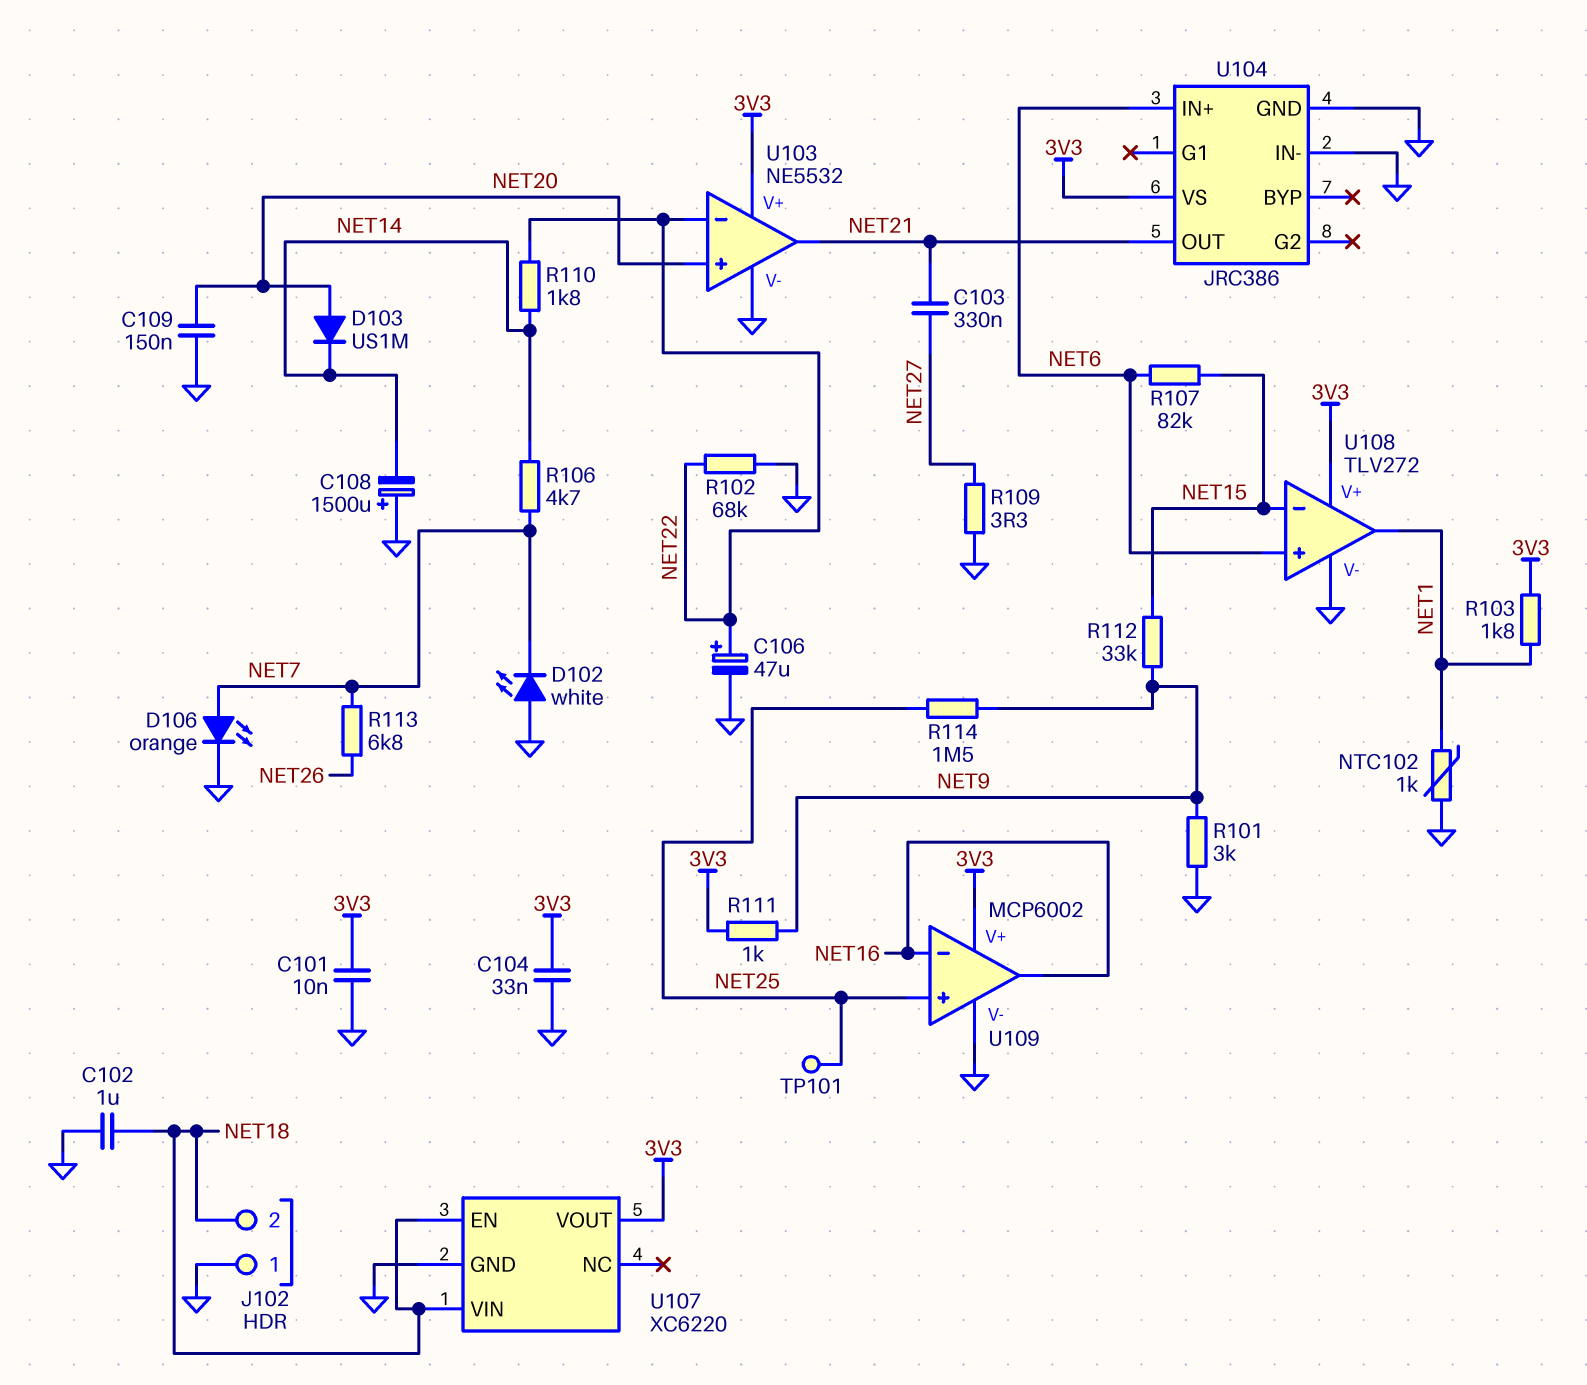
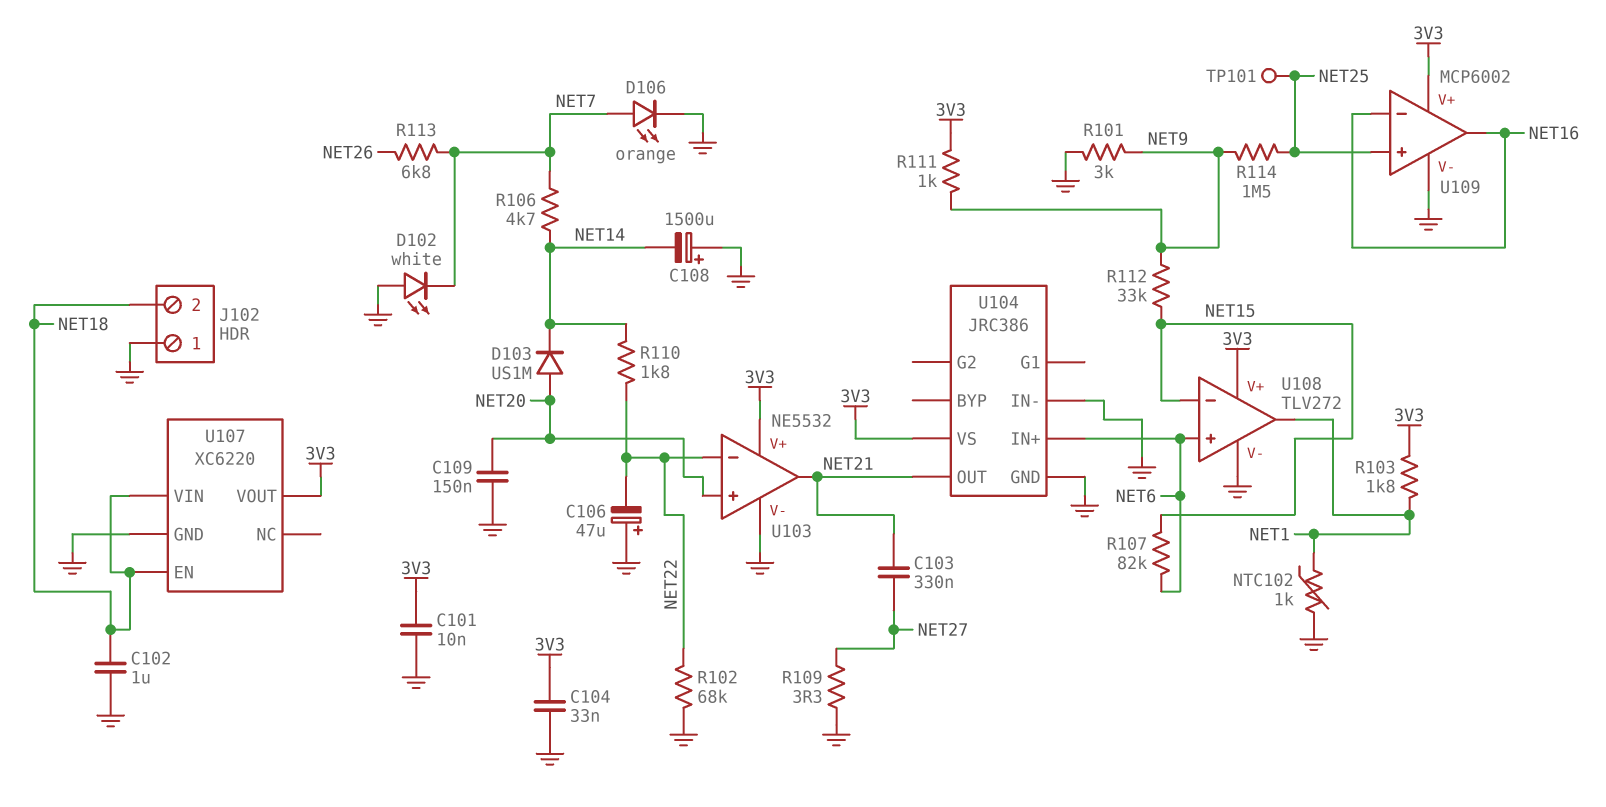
C106: 47uF (plus NET22, minus GND) -> 47uF (plus GND, minus NET22)

